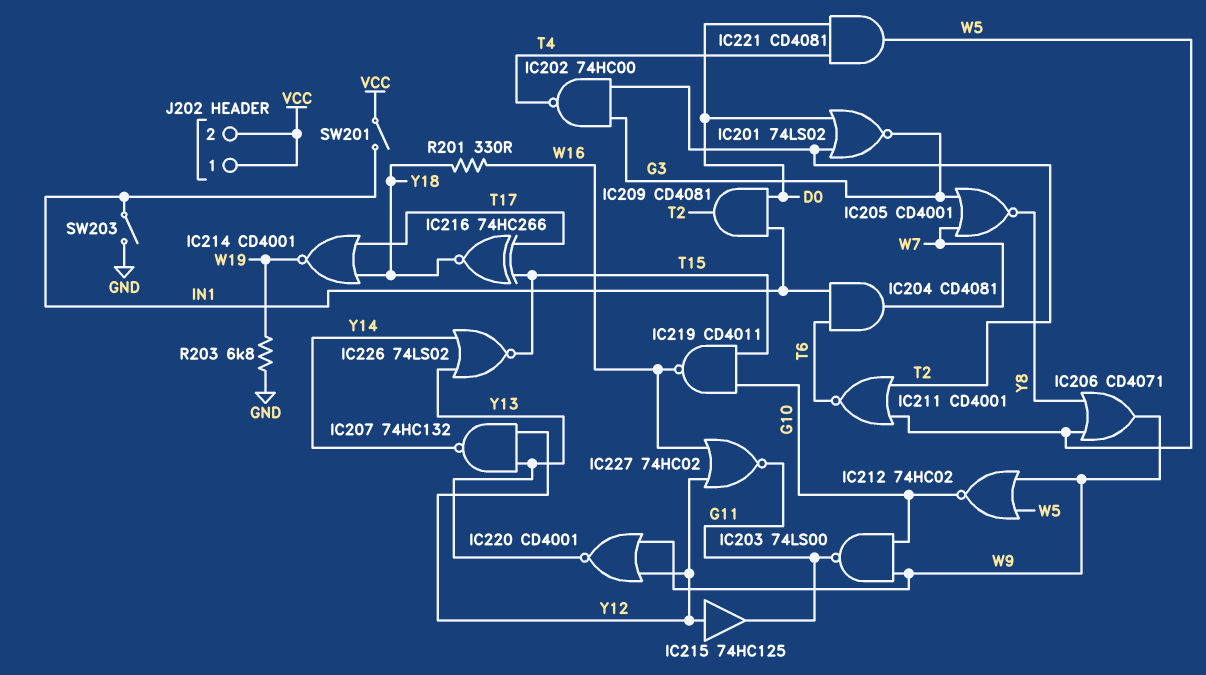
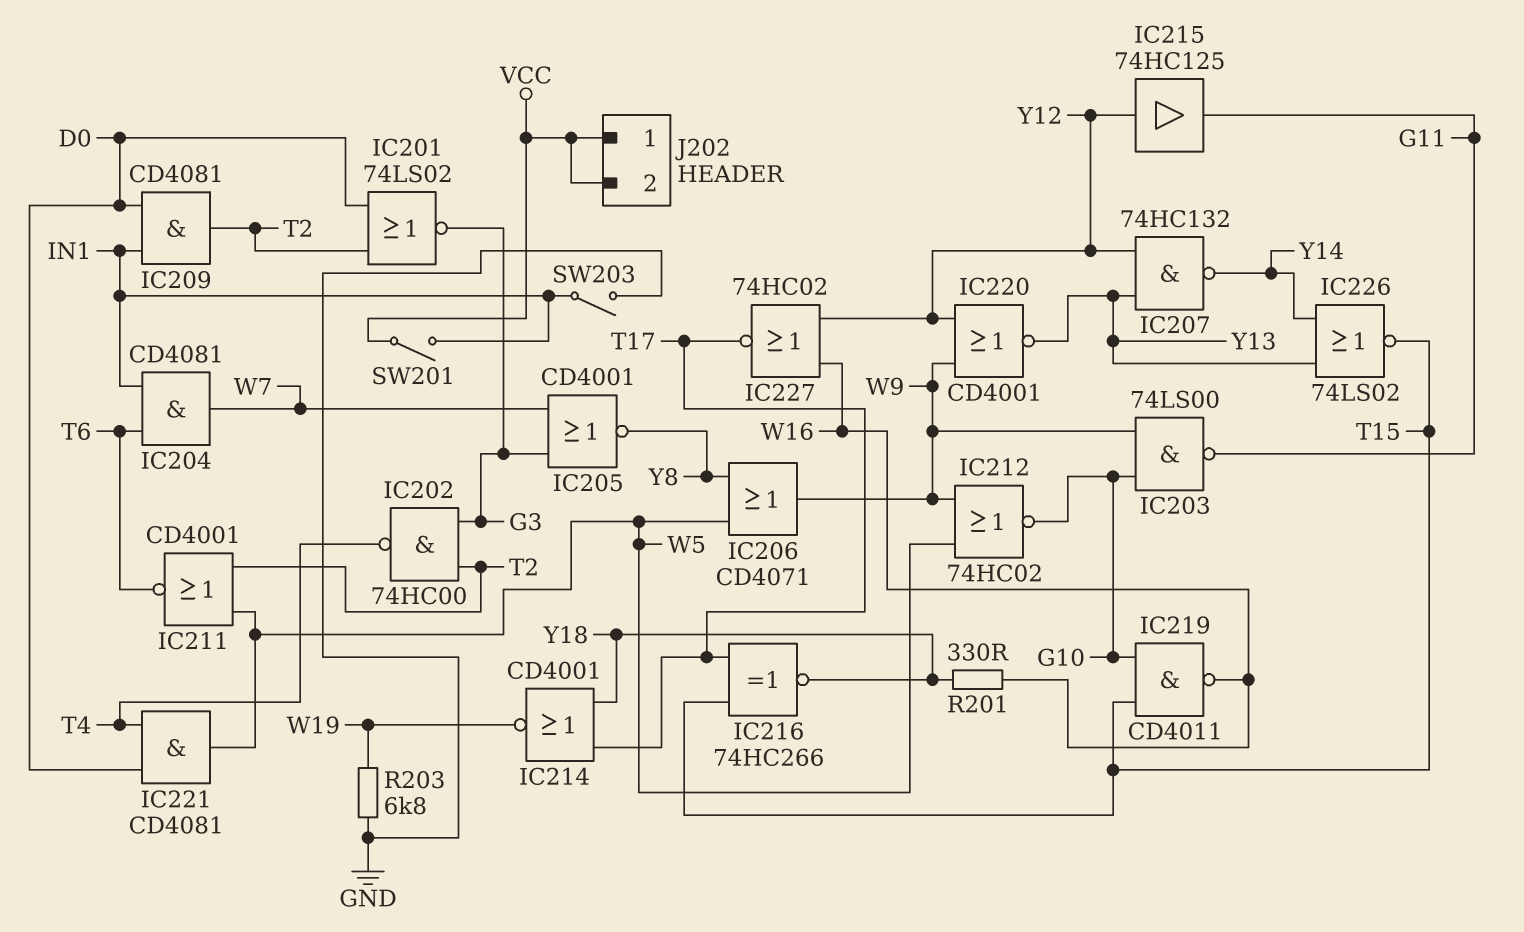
IC227: NOR 74HC02 (in W16, in Y12, out G11) -> NOR 74HC02 (in W16, in Y12, out T17)

